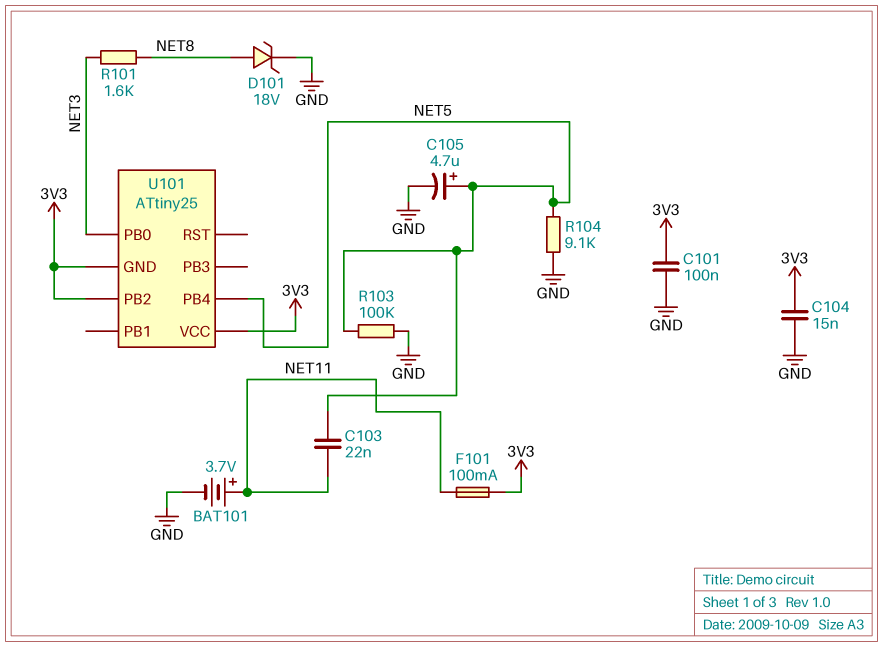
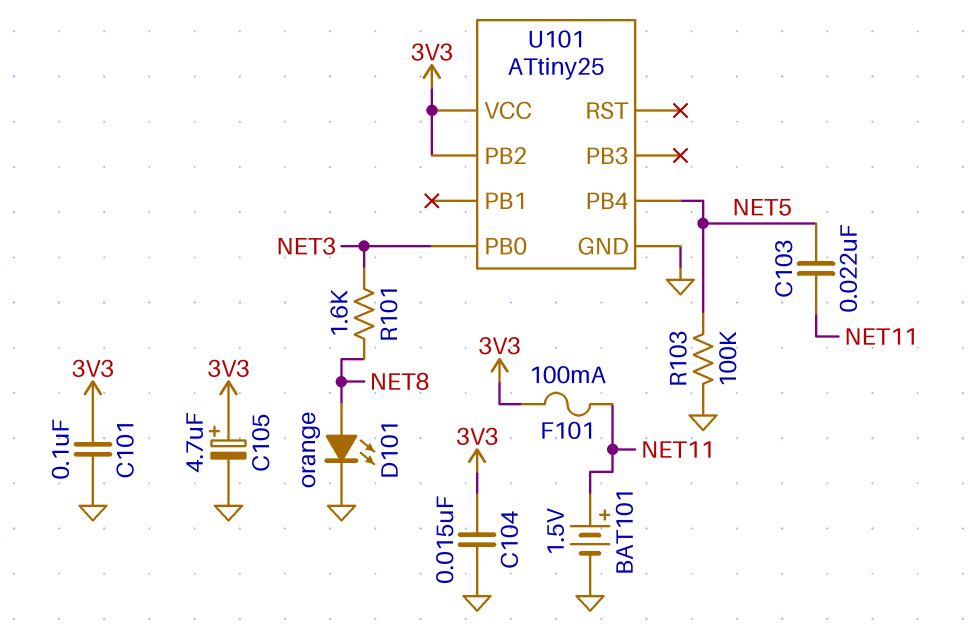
BAT101: 3.7V (plus NET11, minus GND) -> 1.5V (plus NET11, minus GND)
C105: 4.7uF (plus NET5, minus GND) -> 4.7uF (plus 3V3, minus GND)
D101: zener 18V (A NET8, K GND) -> LED orange (A NET8, K GND)
R104: 9.1k (GND, NET5) -> none
U101 pin GND: 3V3 -> GND

